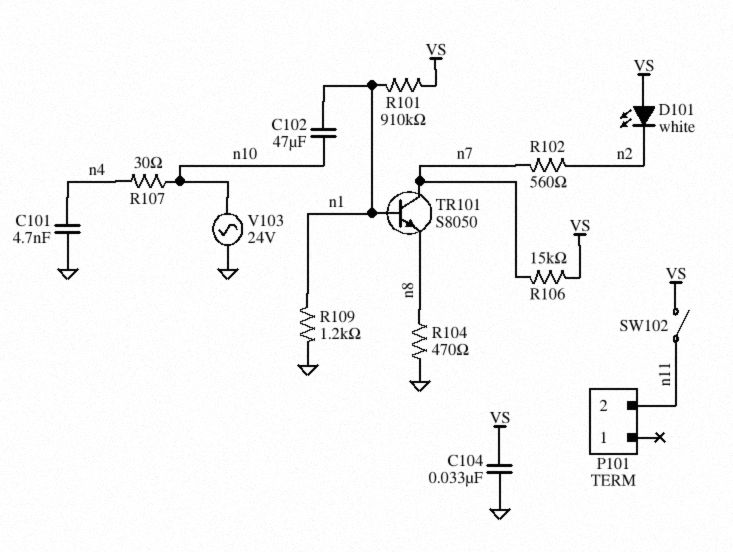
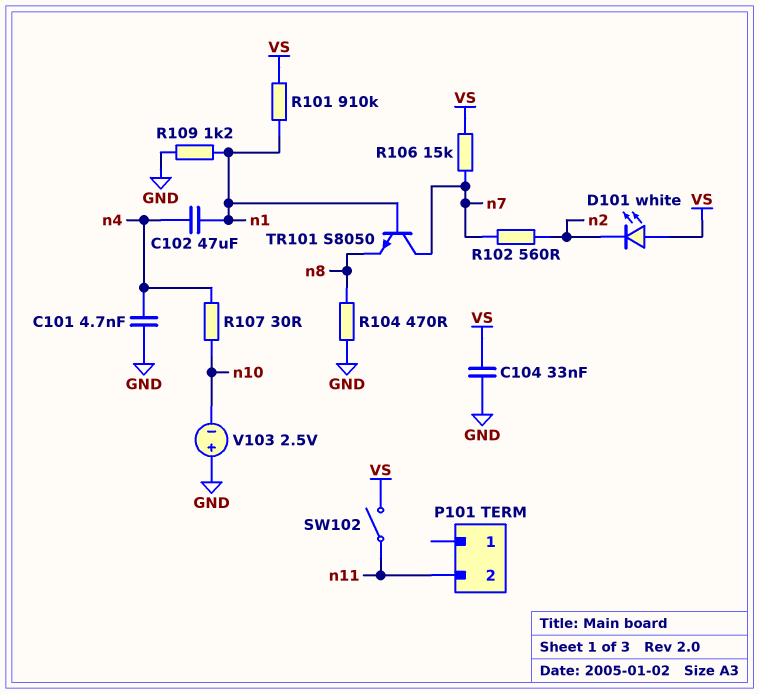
C102: 47uF (n1, n10) -> 47uF (n1, n4)
V103: AC 24V (GND, n10) -> 2.5V (plus GND, minus n10)

